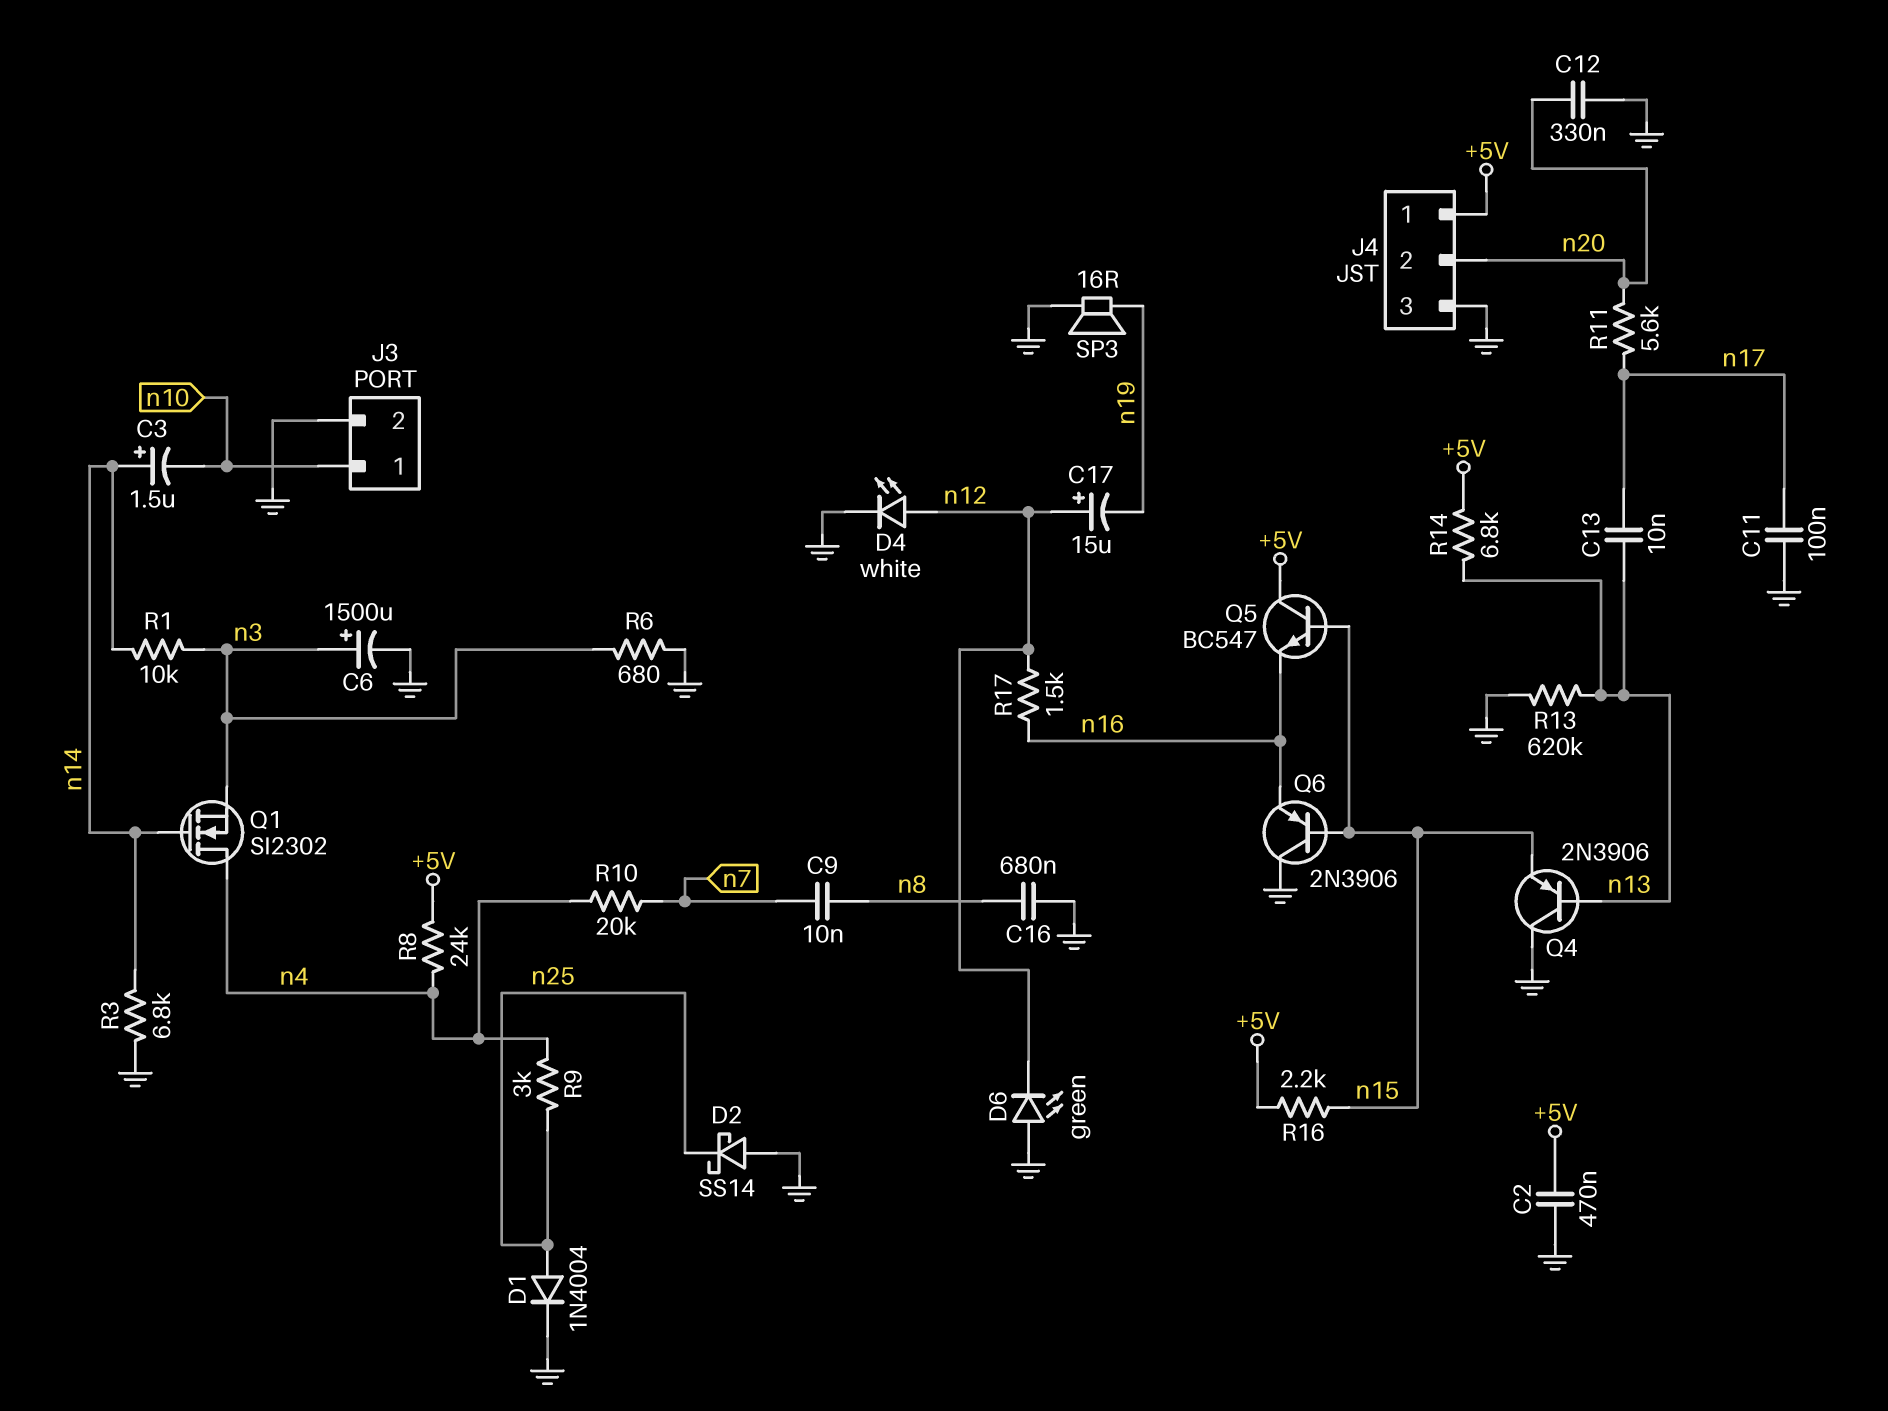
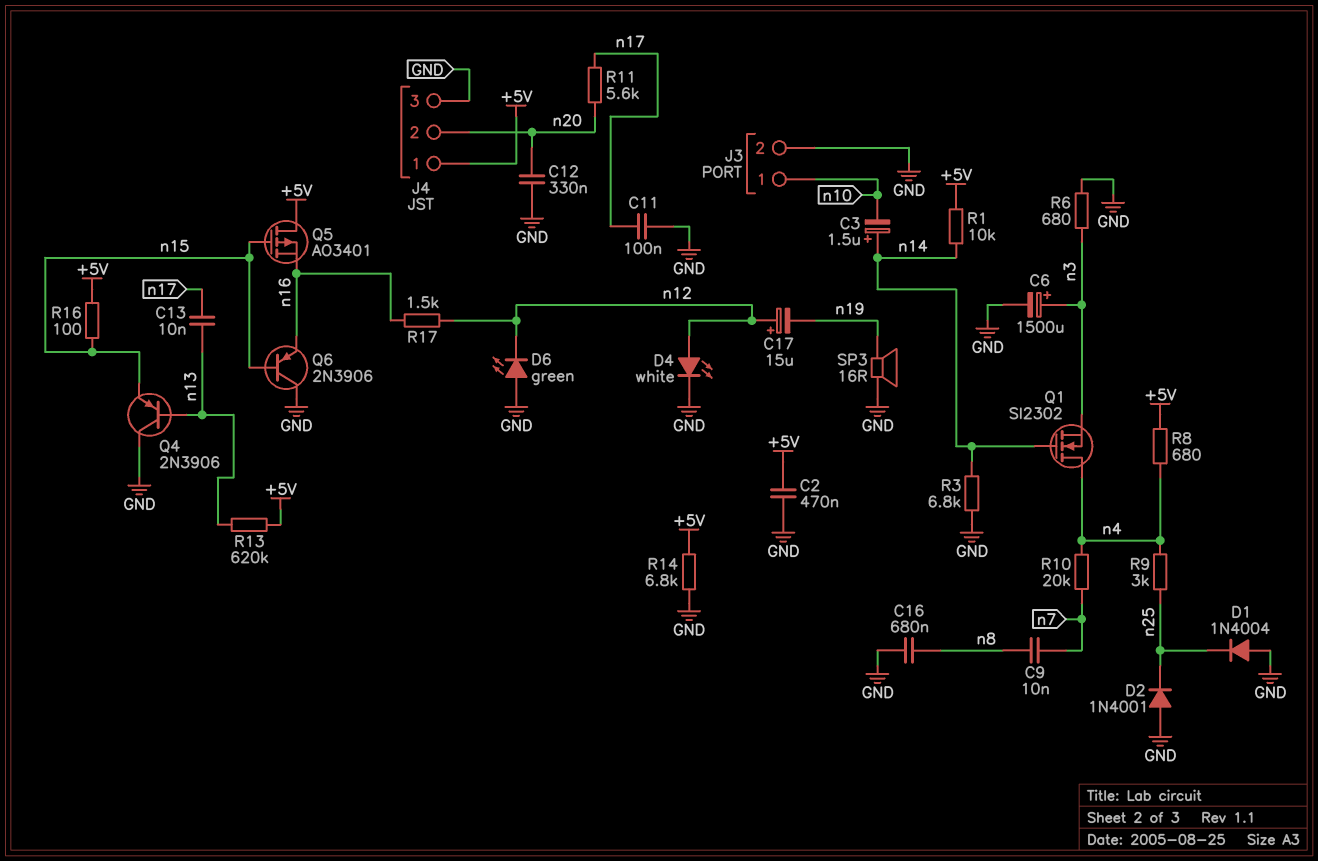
D1: diode 1N4004 (A n25, K GND) -> diode 1N4004 (A GND, K n25)
D2: schottky SS14 (A GND, K n25) -> diode 1N4001 (A GND, K n25)
Q5: NPN BC547 (B n15, C +5V, E n16) -> PMOS AO3401 (G n15, D +5V, S n16)
R1: 10k (n3, n14) -> 10k (+5V, n14)
R8: 24k (+5V, n4) -> 680 (+5V, n4)
R13: 620k (GND, n13) -> 620k (+5V, n13)
R14: 6.8k (+5V, n13) -> 6.8k (+5V, GND)
R16: 2.2k (+5V, n15) -> 100 (+5V, n15)

